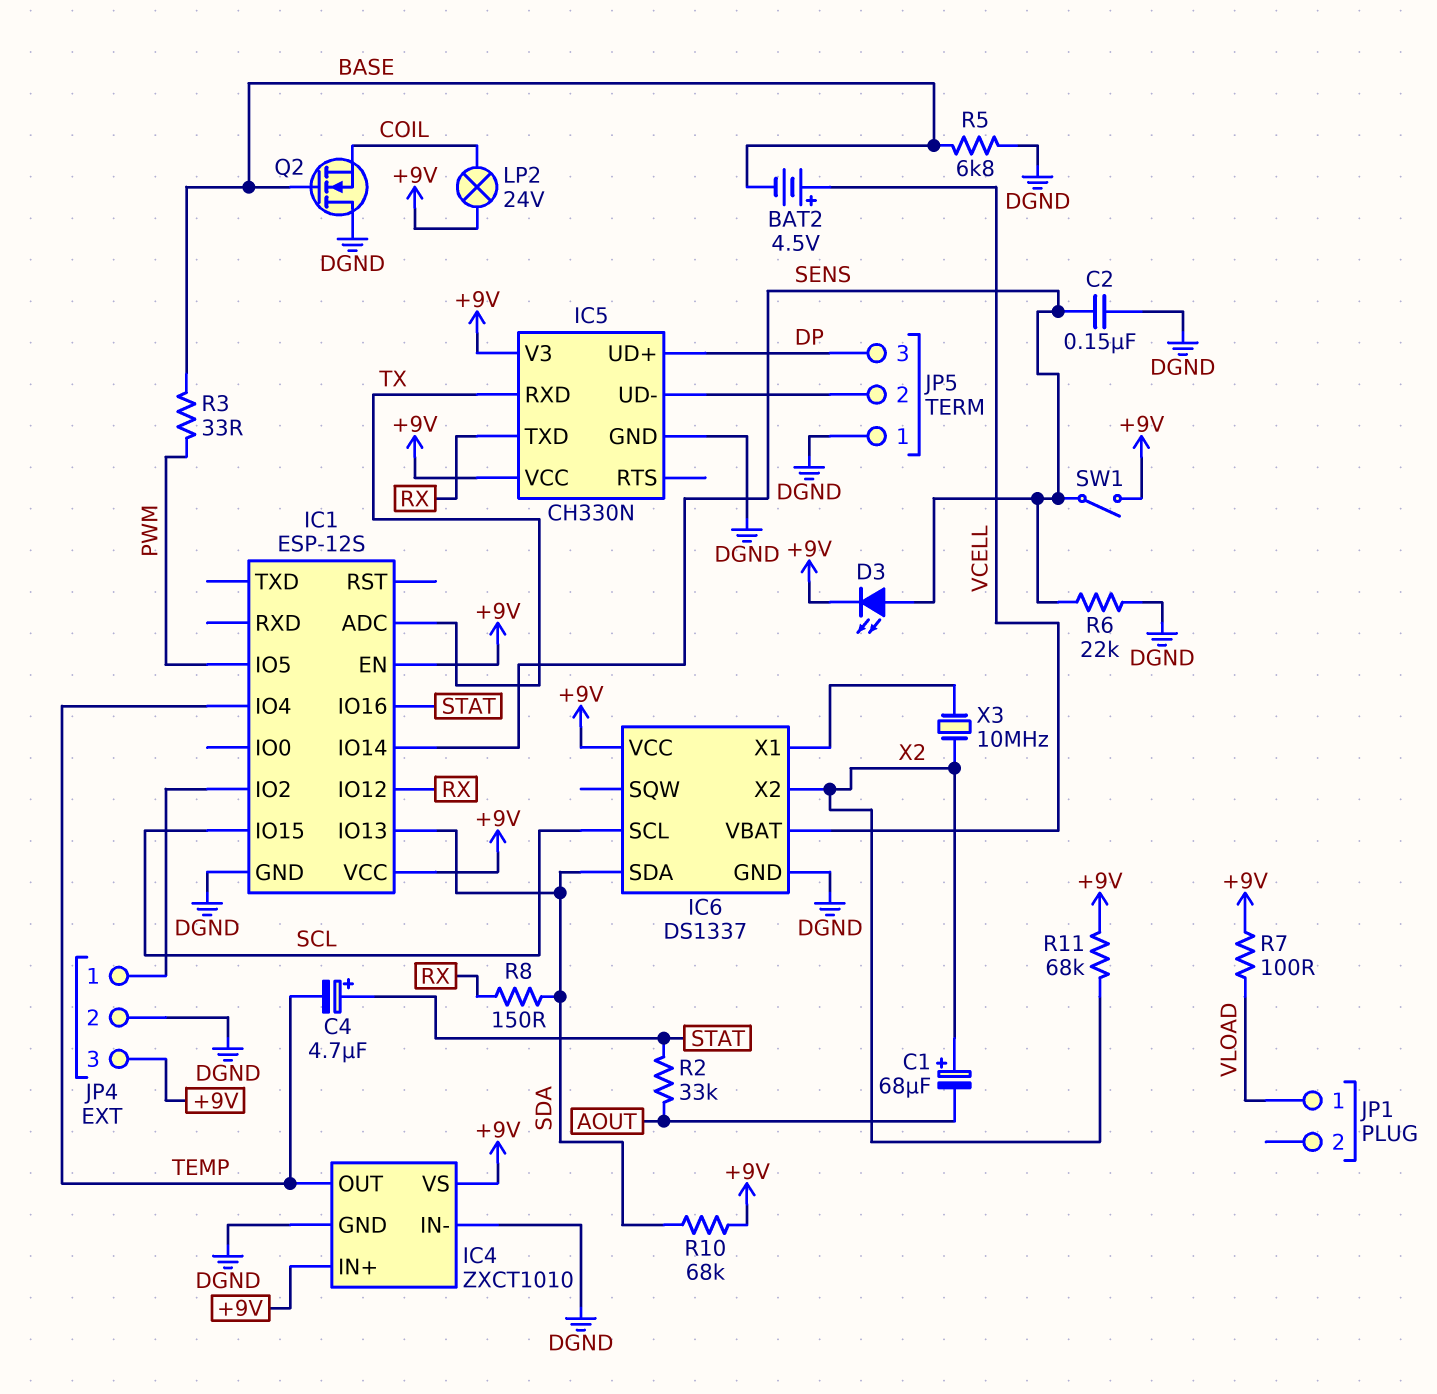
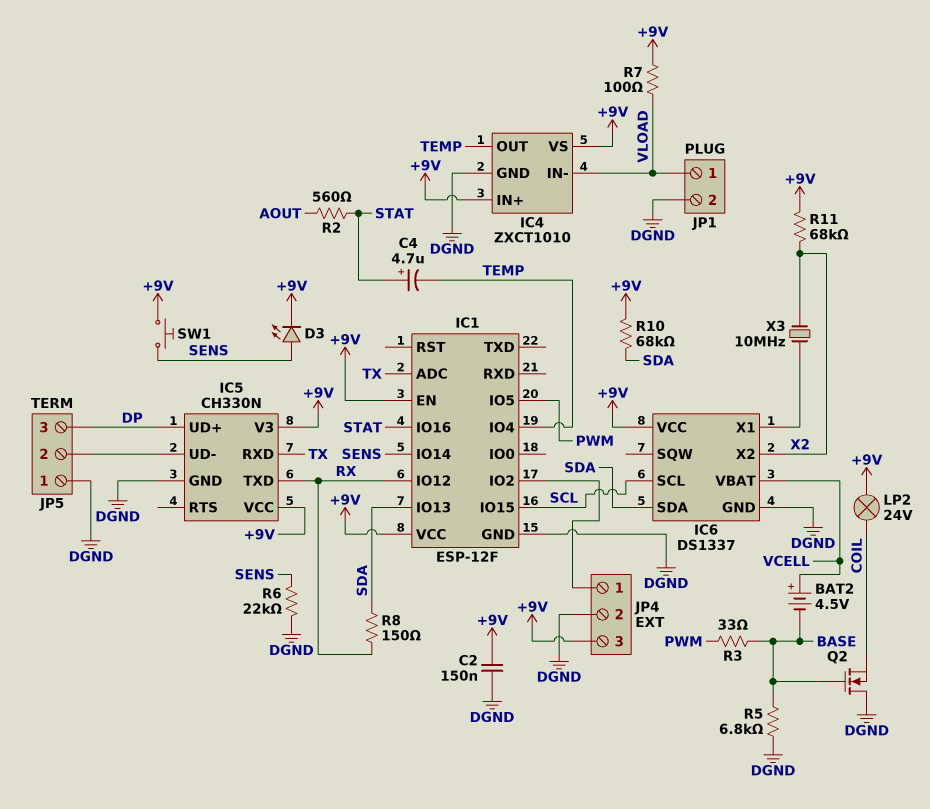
C1: 68uF (plus X2, minus AOUT) -> none
C2: 150nF (DGND, SENS) -> 150nF (+9V, DGND)
IC1: ESP-12S -> ESP-12F
IC4 pin IN-: DGND -> VLOAD
JP1 pin 2: none -> DGND
R2: 33k (AOUT, STAT) -> 560 (AOUT, STAT)
SW1: switch (+9V, SENS) -> button (+9V, SENS)

